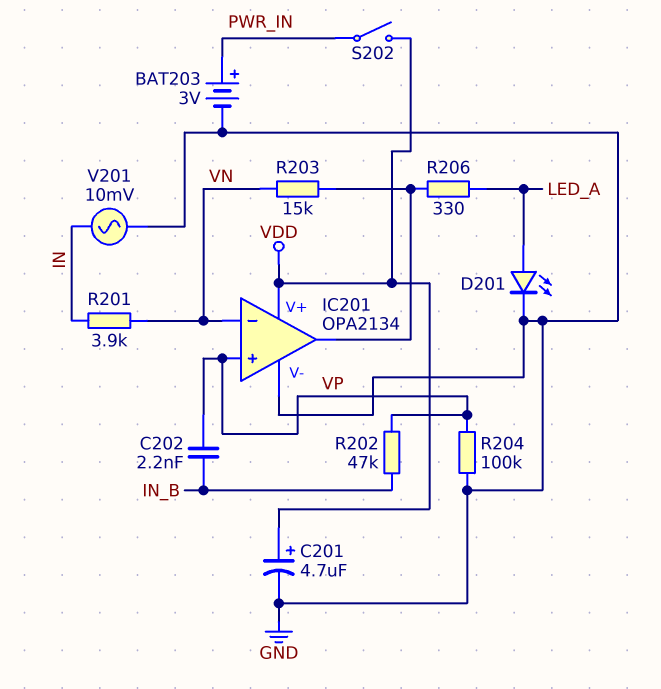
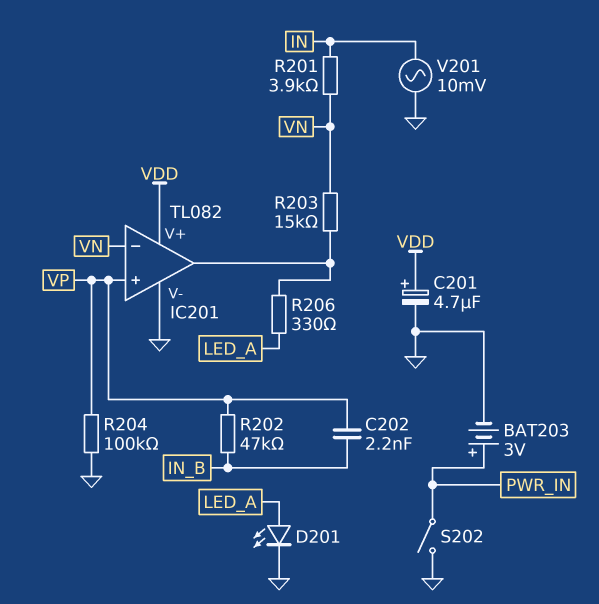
IC201: OPA2134 -> TL082
S202: switch (PWR_IN, VDD) -> switch (GND, PWR_IN)

